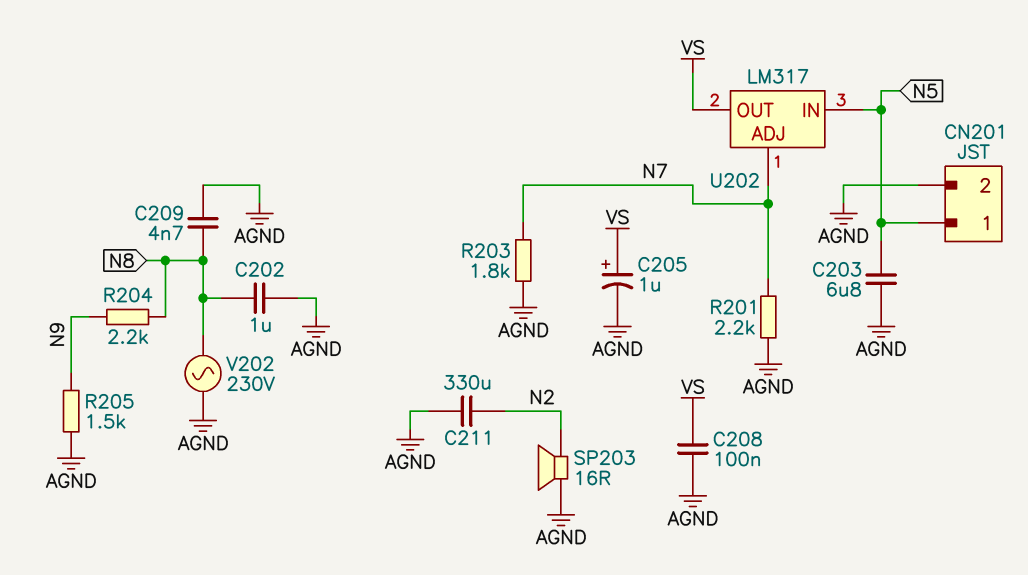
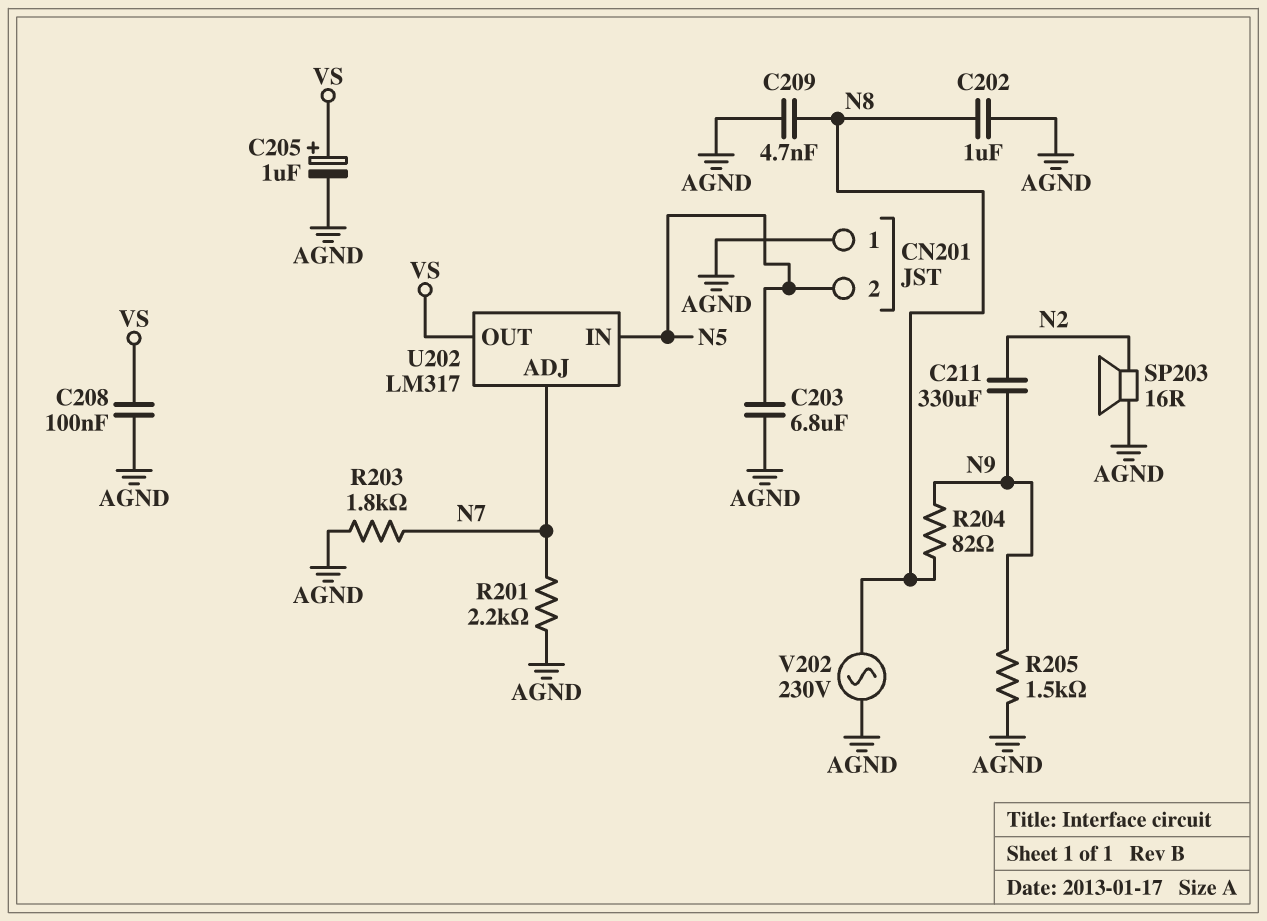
C211: 330uF (AGND, N2) -> 330uF (N2, N9)
CN201 pin 1: N5 -> AGND
CN201 pin 2: AGND -> N5
R204: 2.2k (N8, N9) -> 82 (N8, N9)

